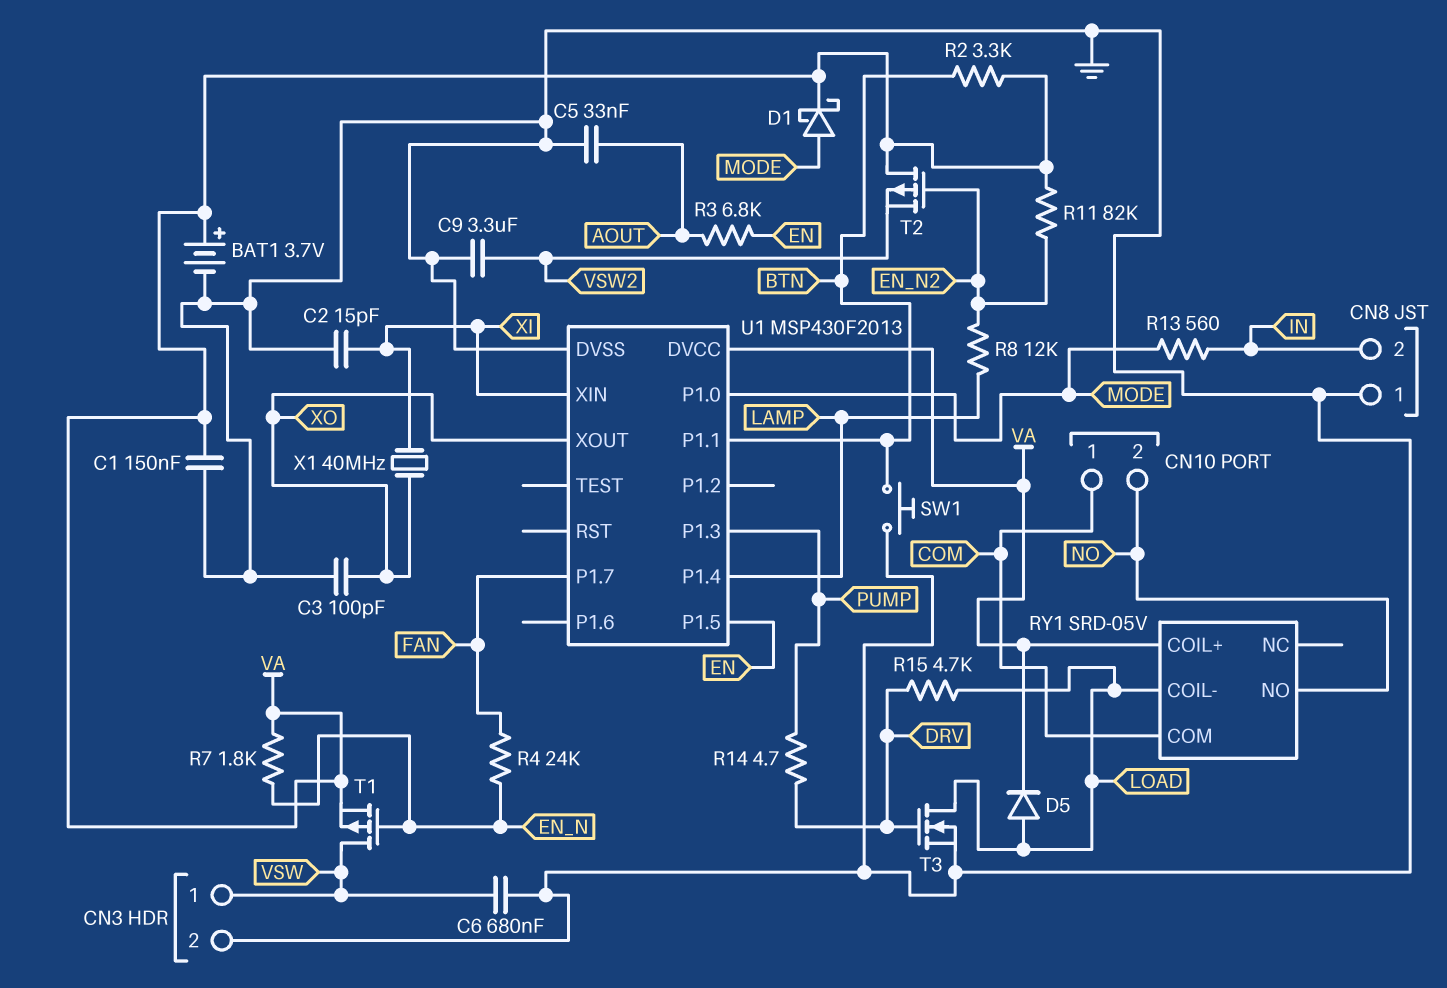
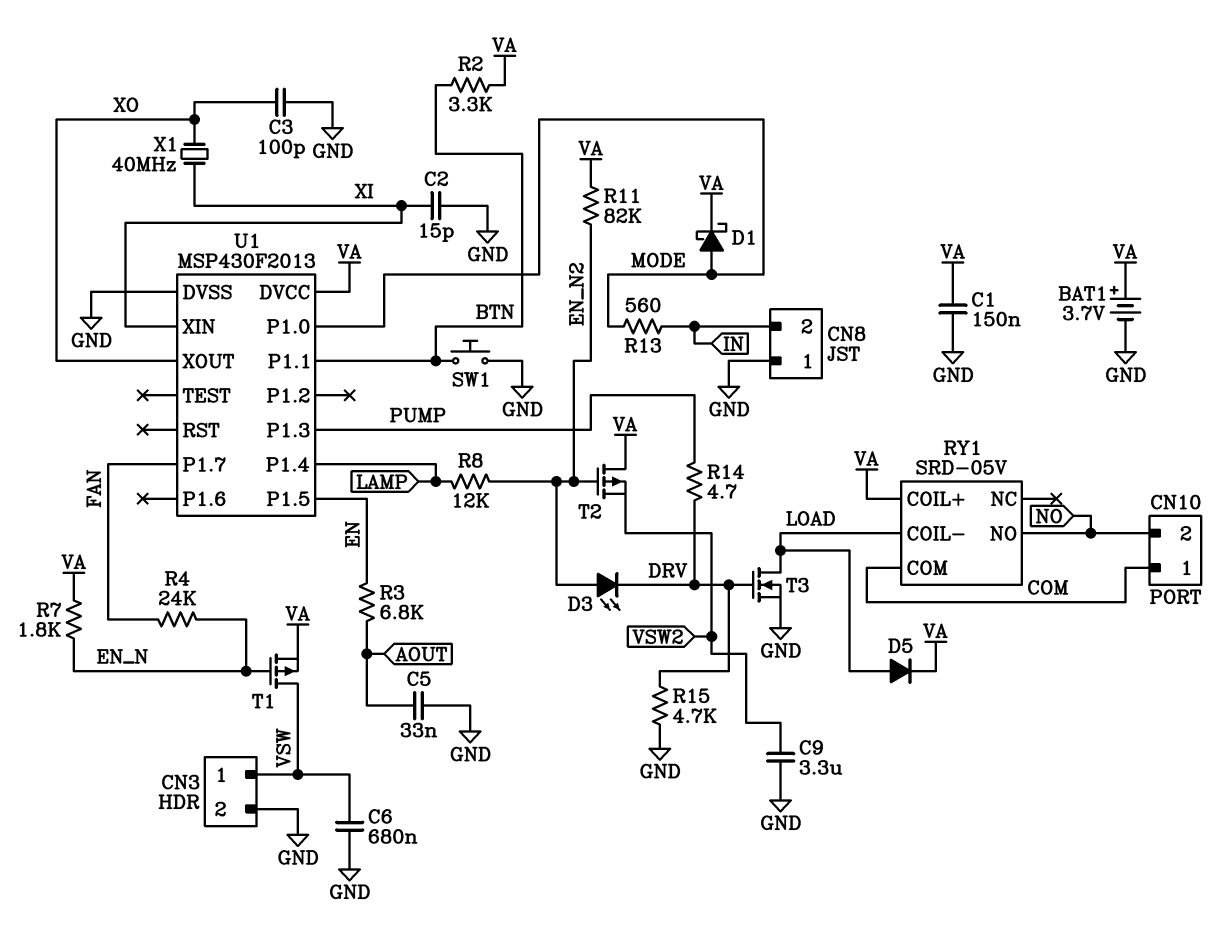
D3: none -> LED (A EN_N2, K DRV)
R15: 4.7k (DRV, LOAD) -> 4.7k (DRV, GND)

